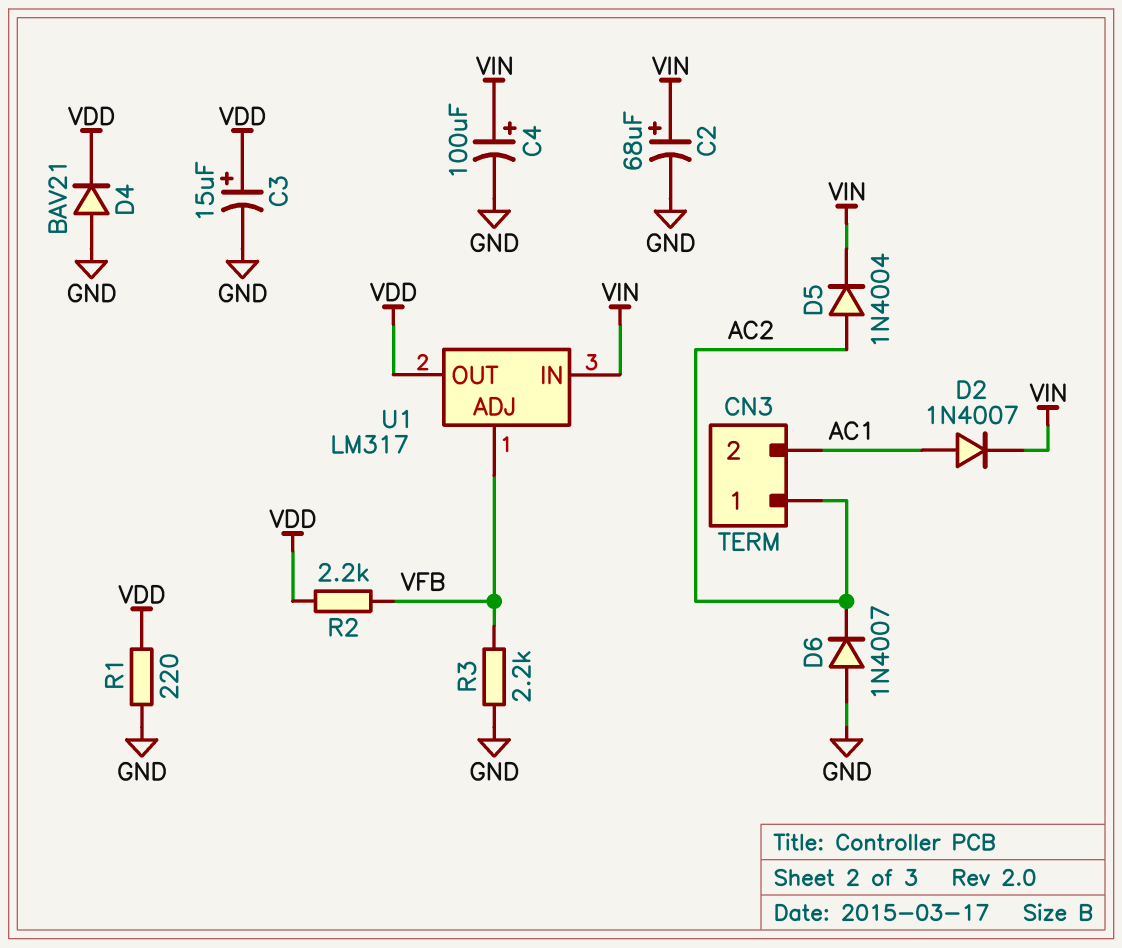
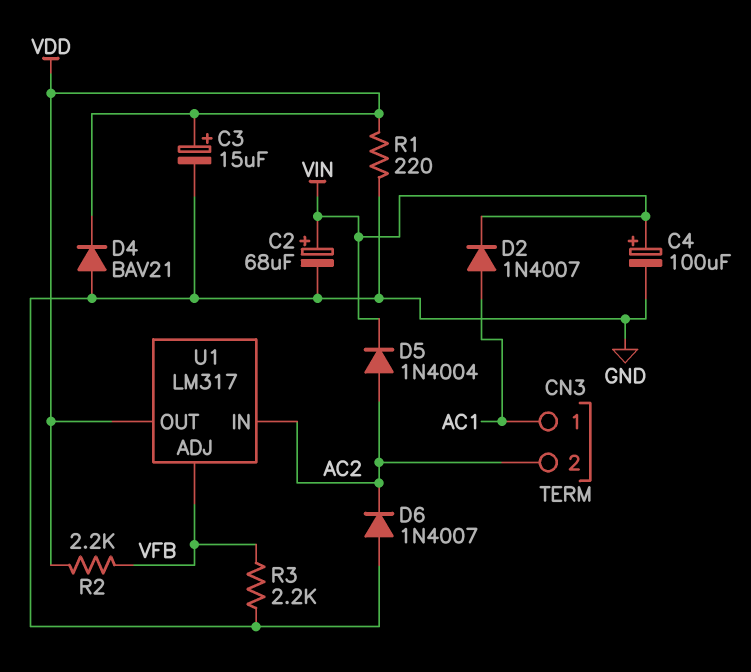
CN3 pin 1: AC2 -> AC1
CN3 pin 2: AC1 -> AC2
U1 pin IN: VIN -> AC2

